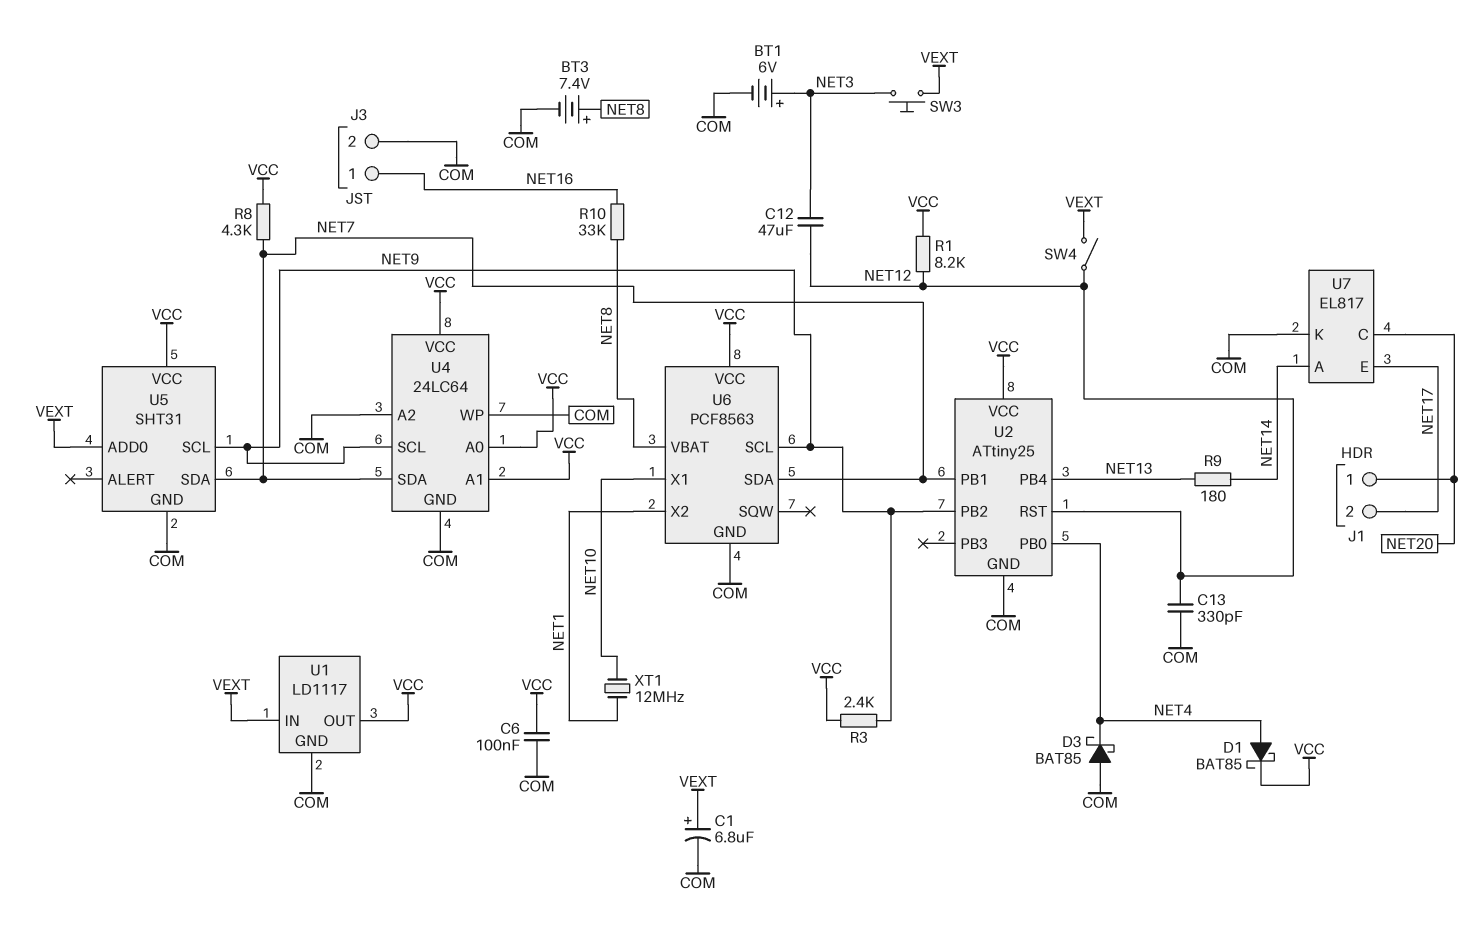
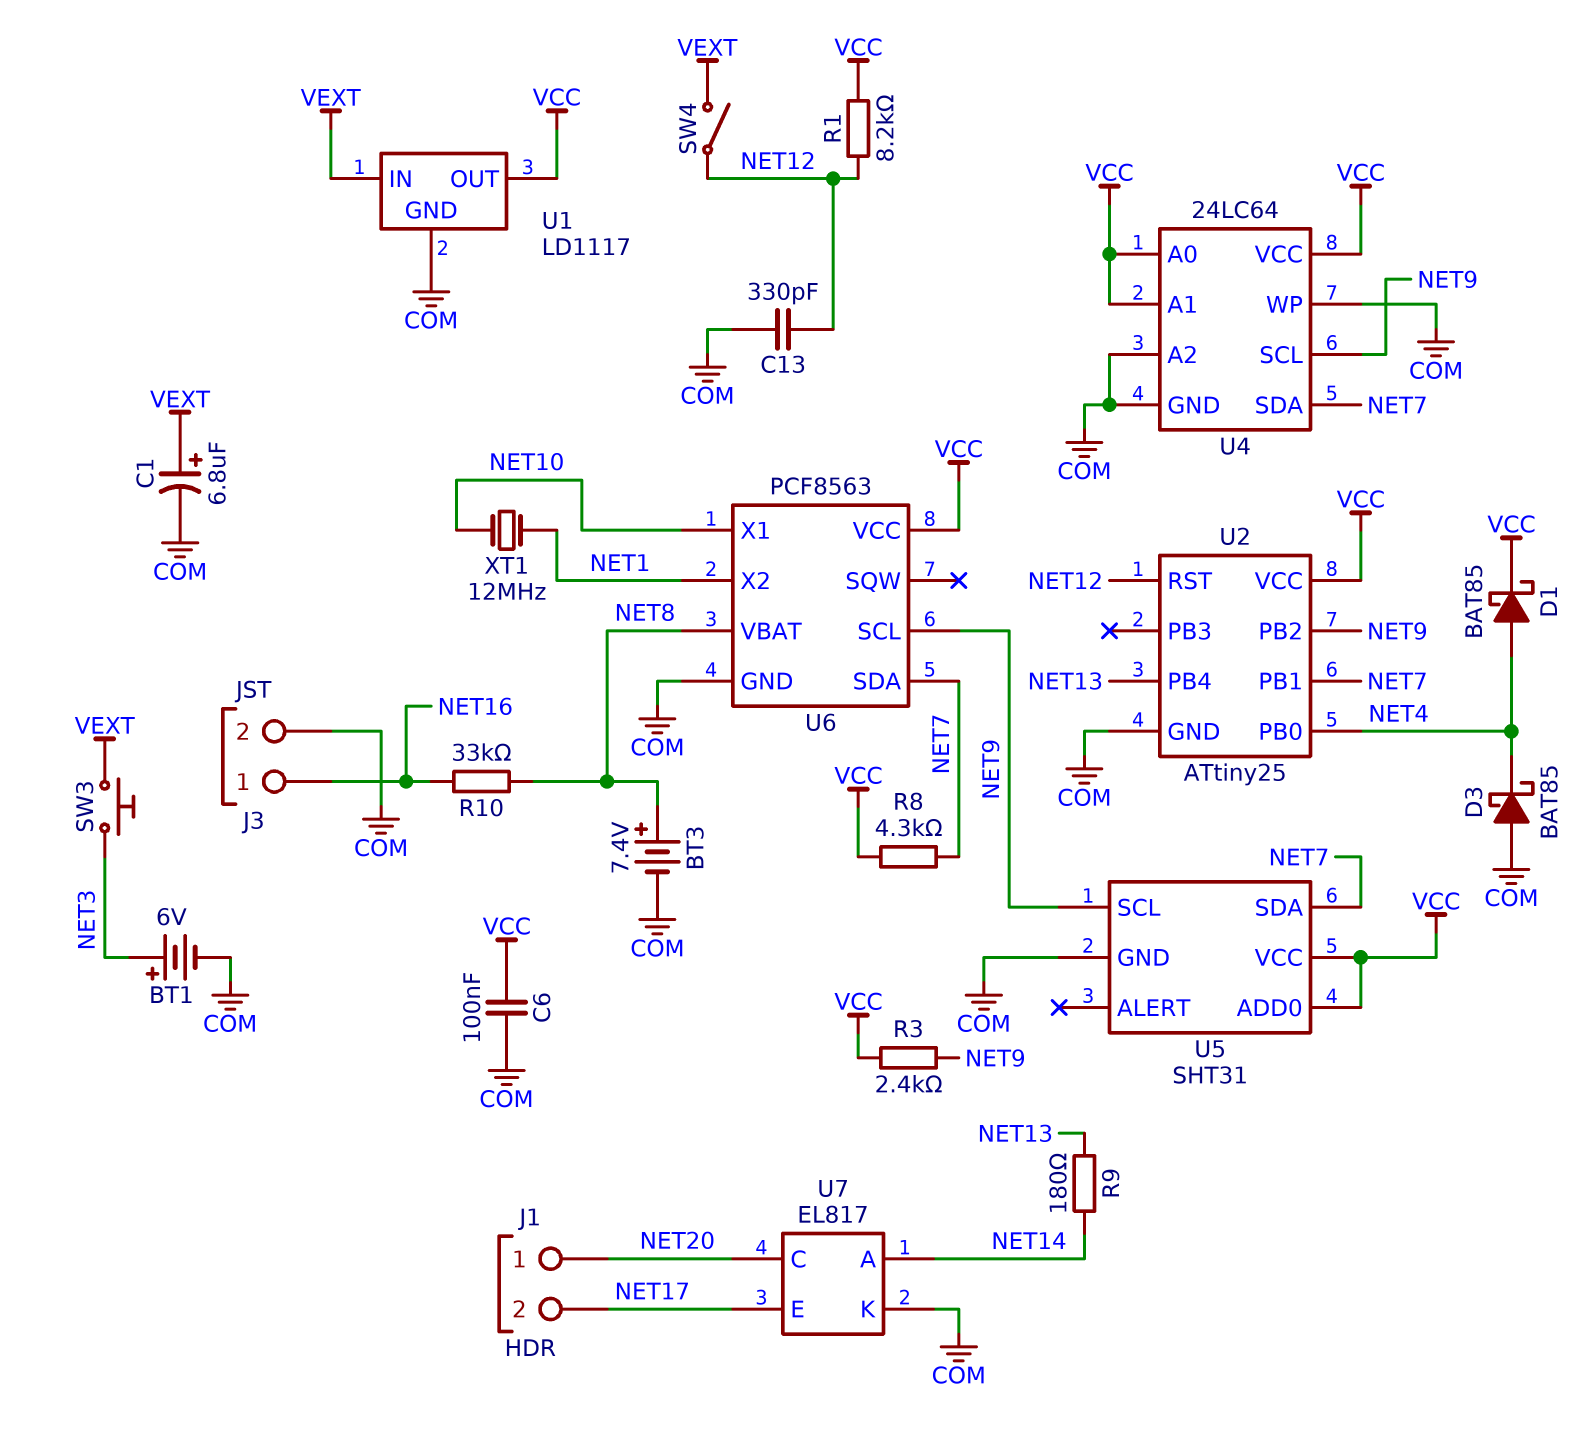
C12: 47uF (NET3, NET12) -> none
U5 pin ADD0: VEXT -> VCC

